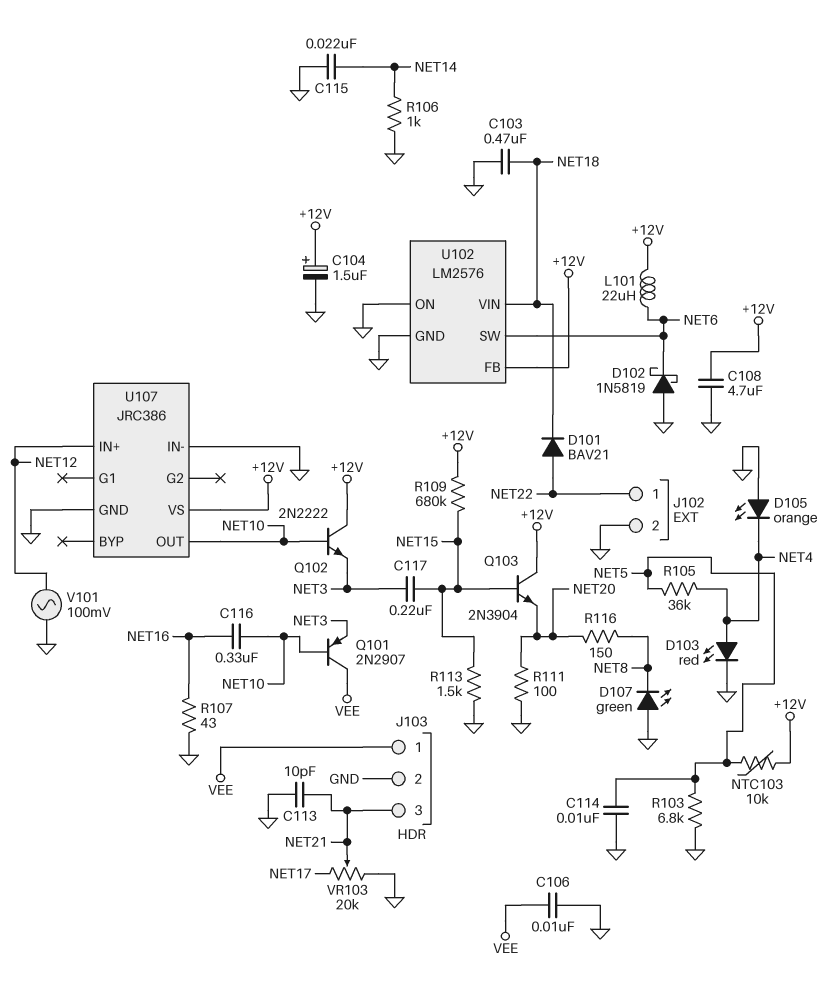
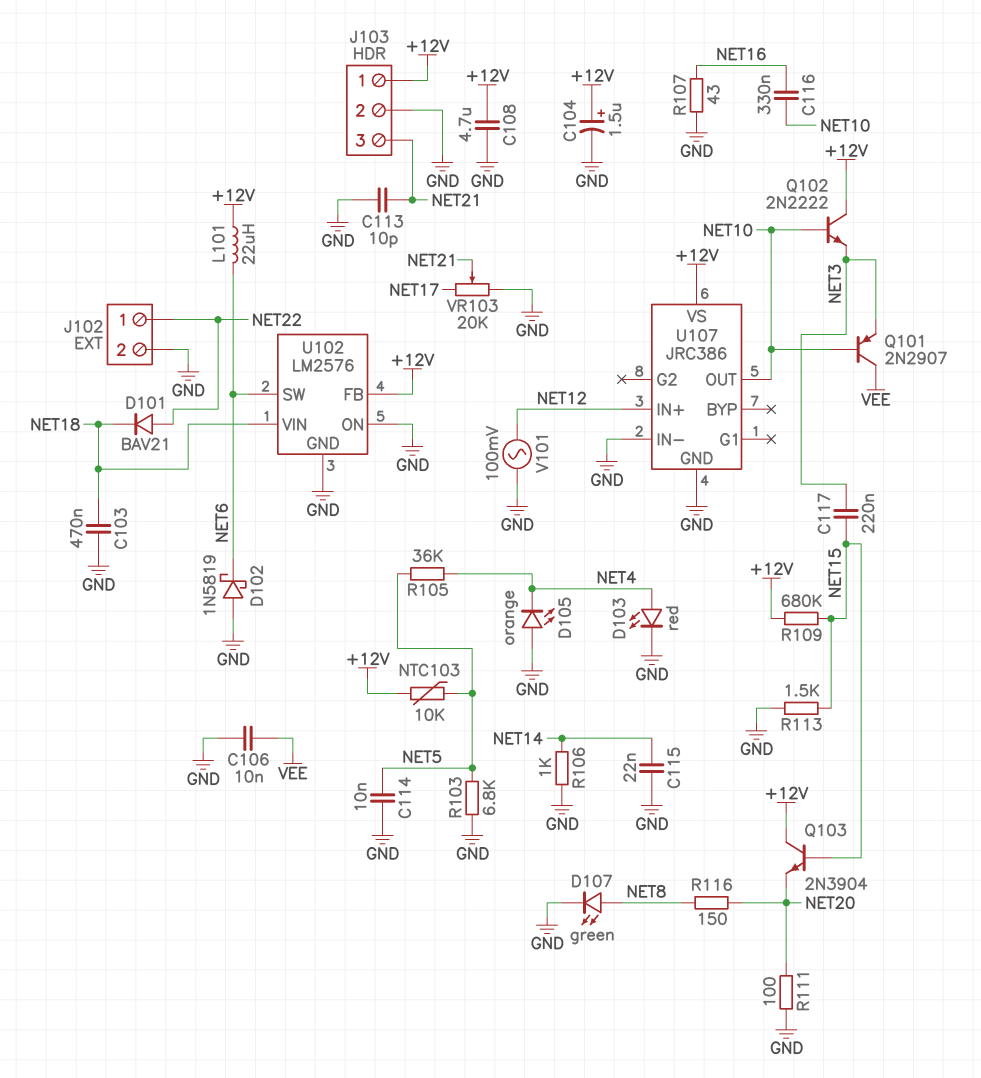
D107: LED green (A GND, K NET8) -> LED green (A NET8, K GND)
J103 pin 1: VEE -> +12V

